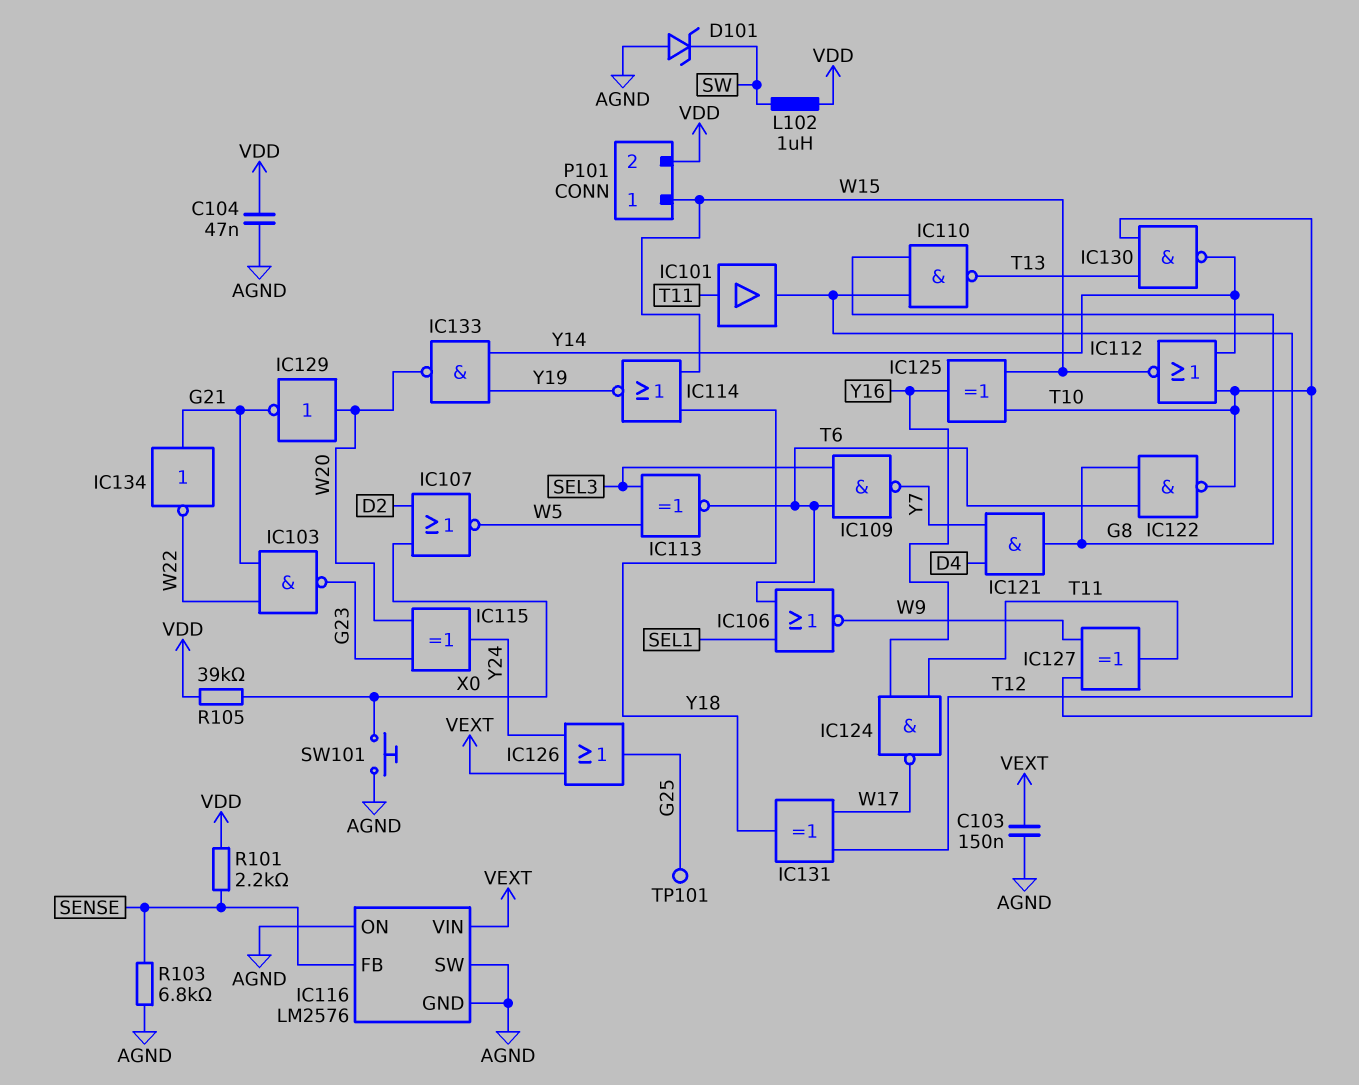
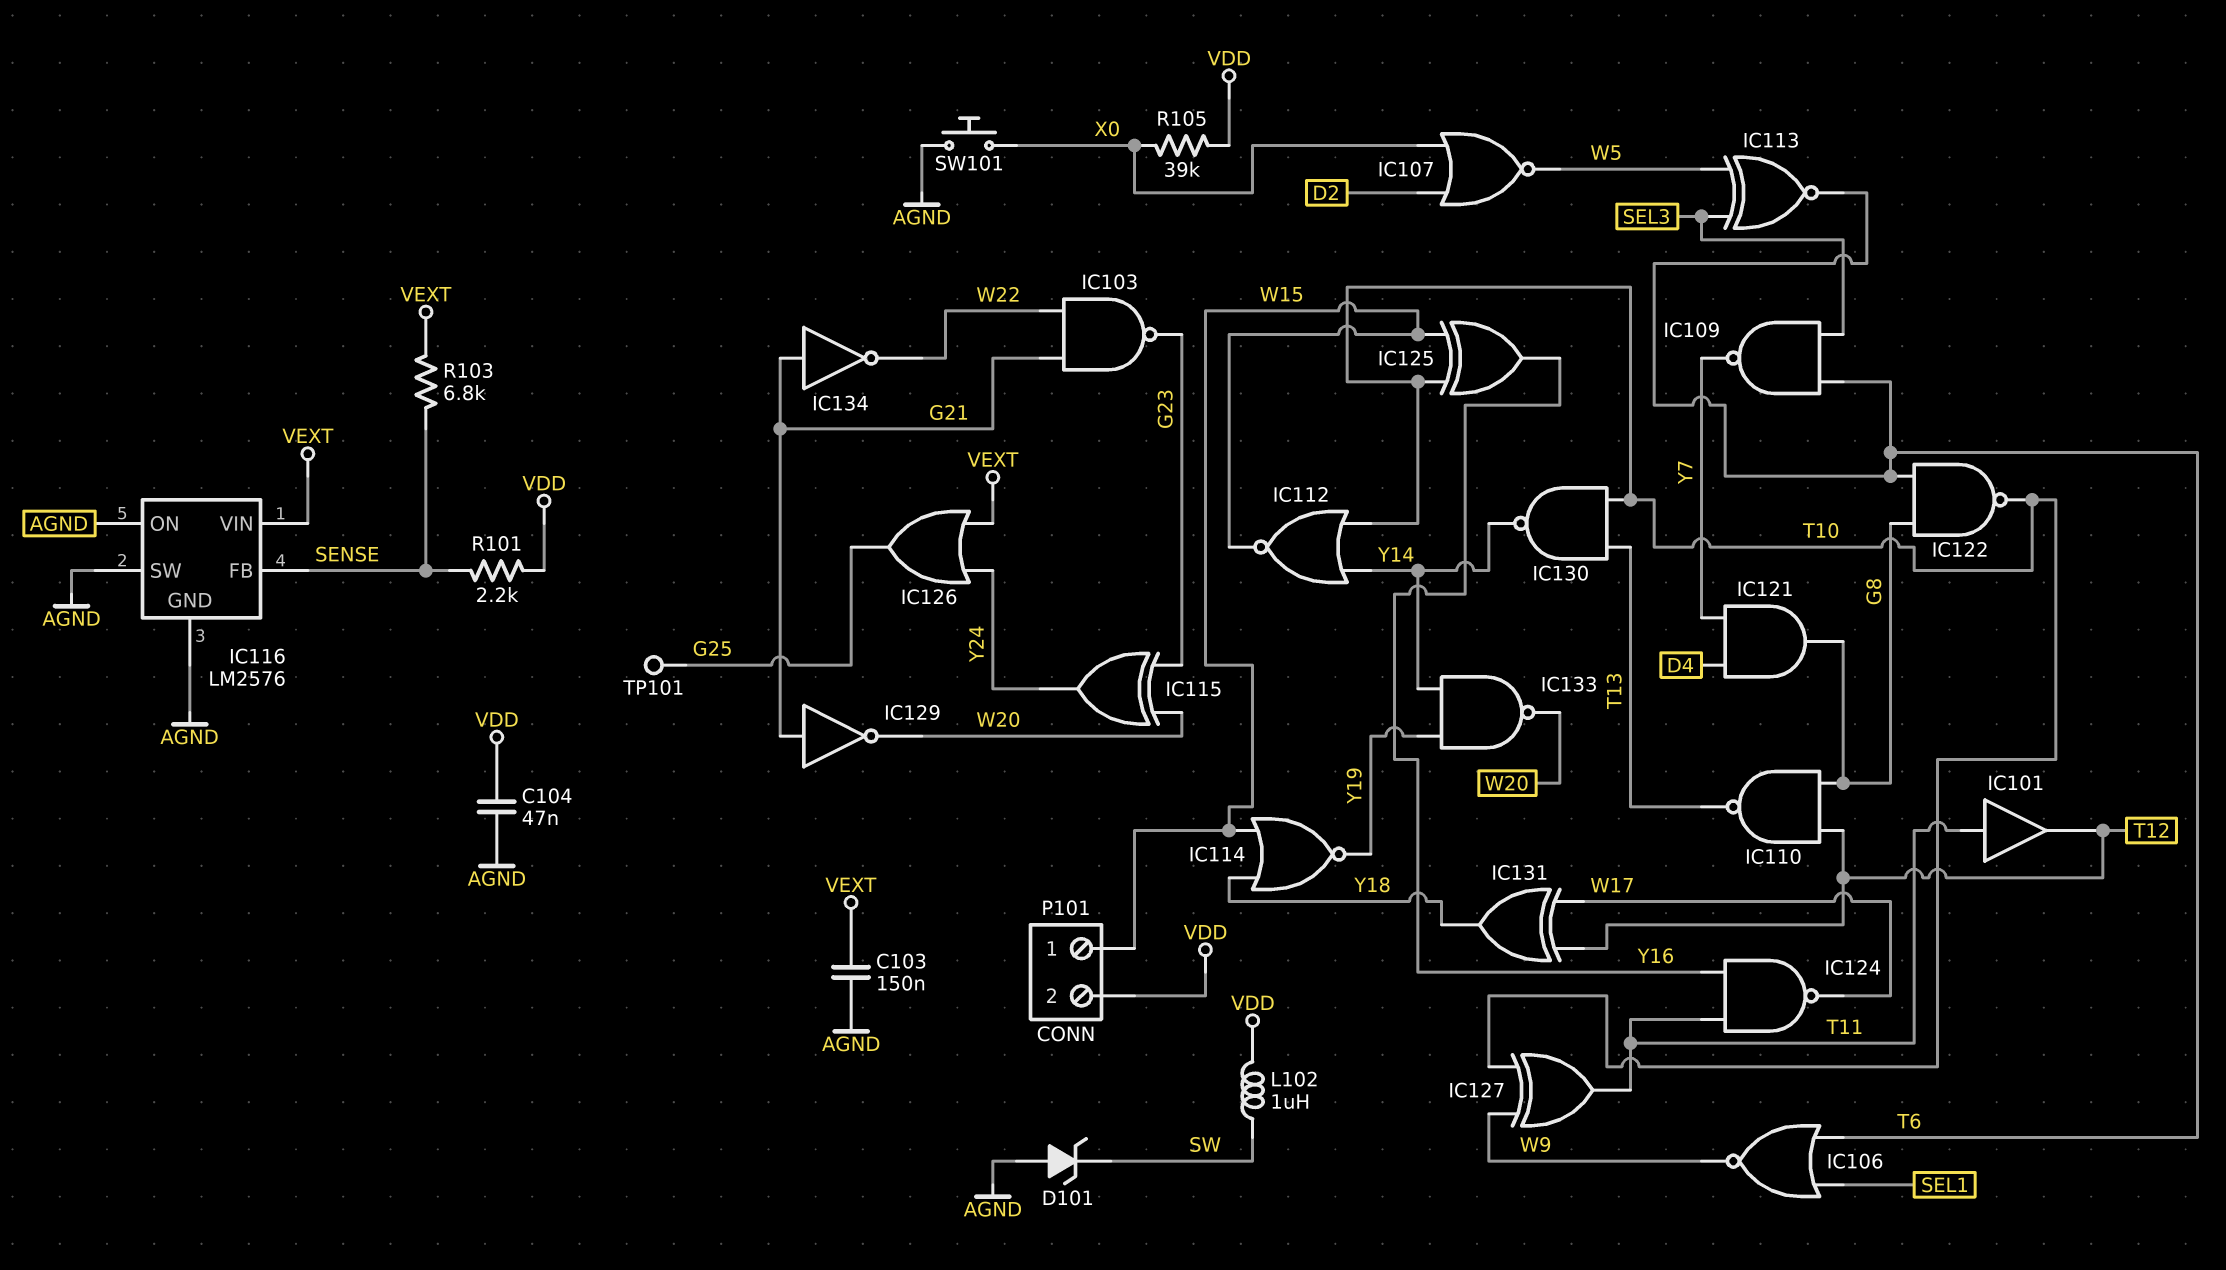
IC129: NOT (in W20, out G21) -> NOT (in G21, out W20)
R103: 6.8k (AGND, SENSE) -> 6.8k (SENSE, VEXT)

